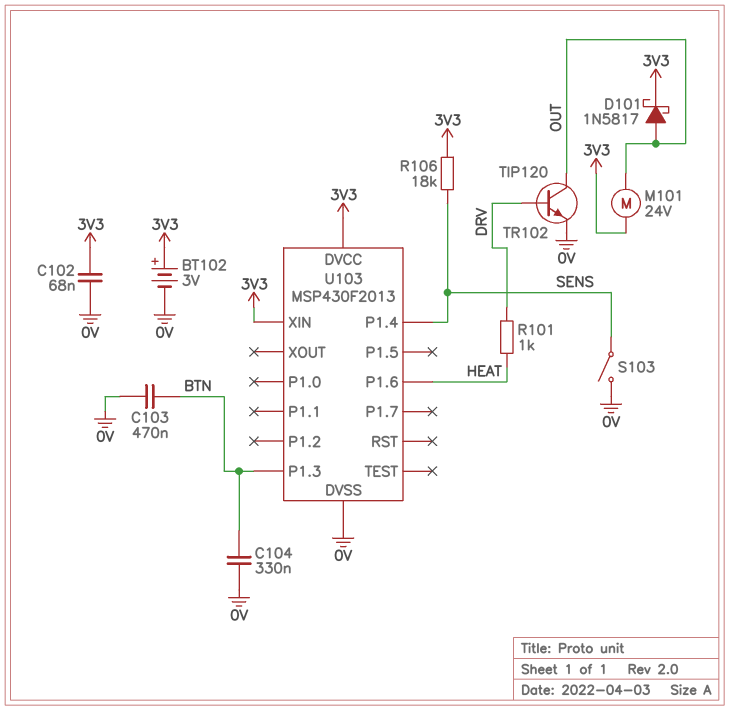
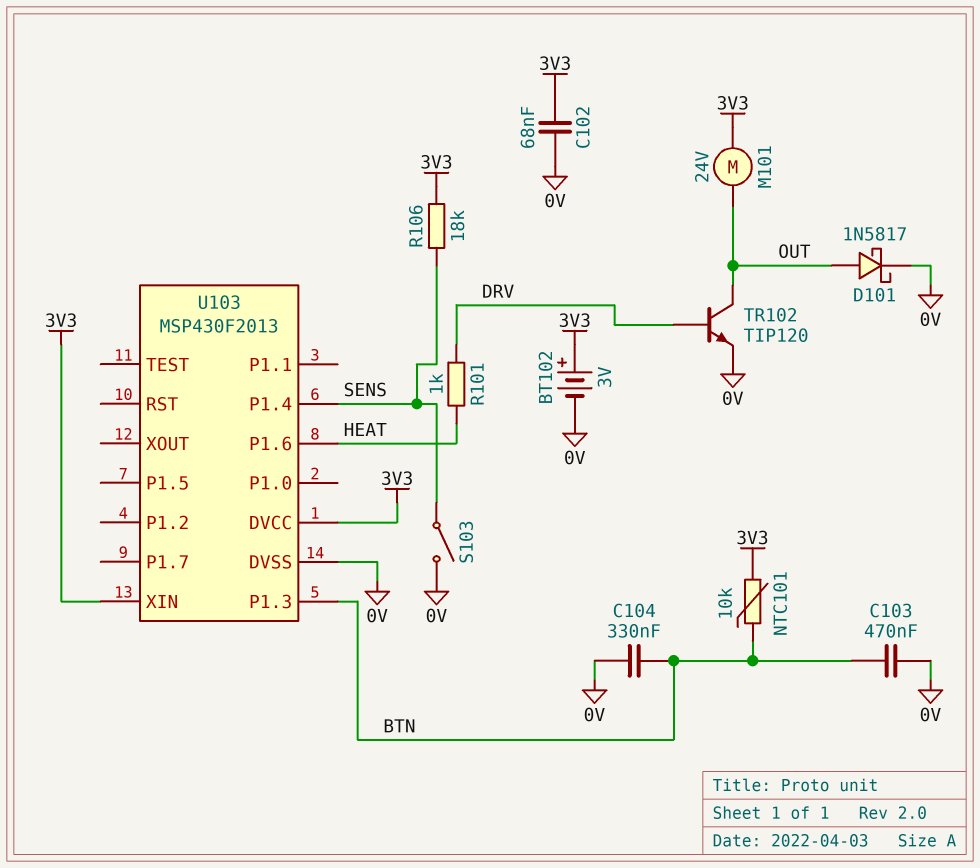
D101: schottky 1N5817 (A OUT, K 3V3) -> schottky 1N5817 (A OUT, K 0V)
NTC101: none -> 10k (3V3, BTN)

